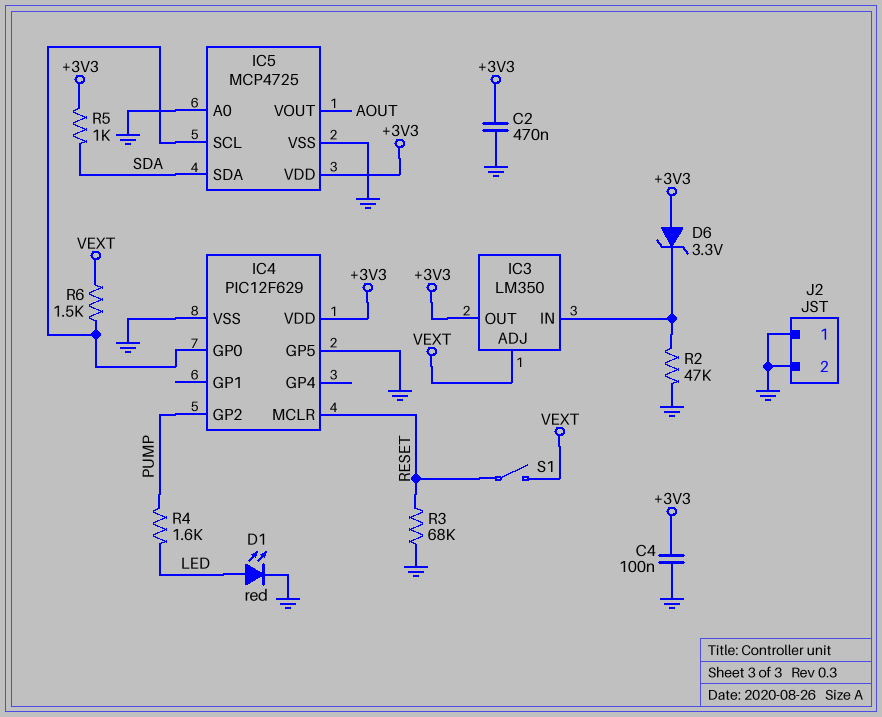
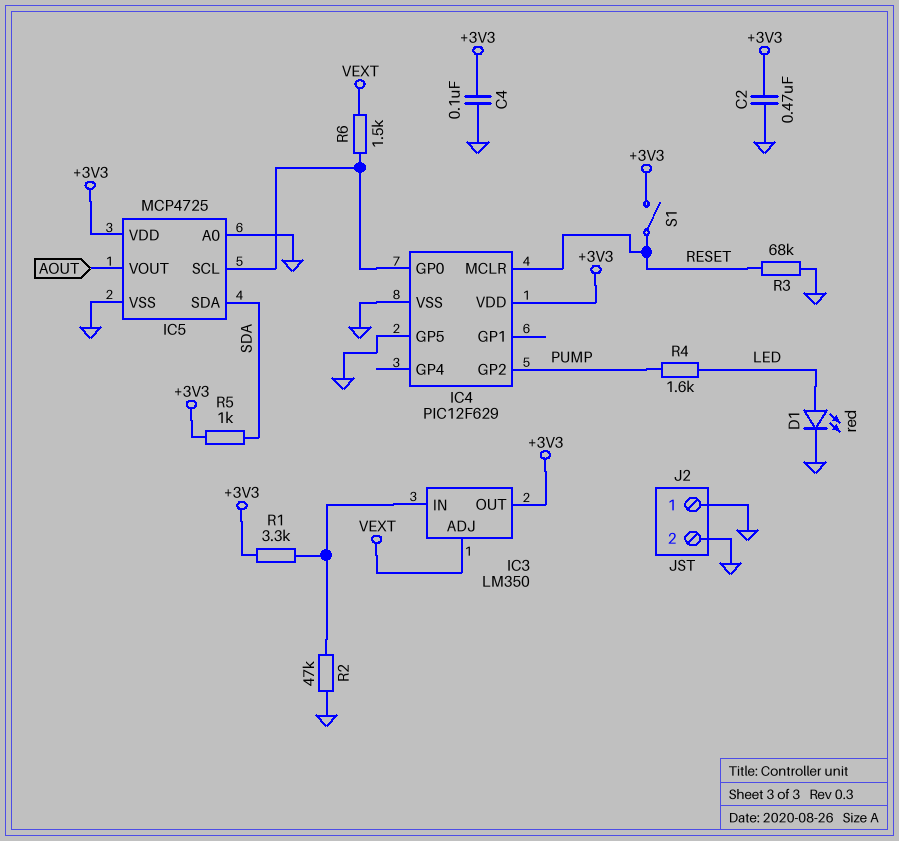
D6: zener 3.3V (A +3V3, K IC3/IN) -> none
R1: none -> 3.3k (+3V3, IC3/IN)
S1: switch (RESET, VEXT) -> switch (+3V3, RESET)

